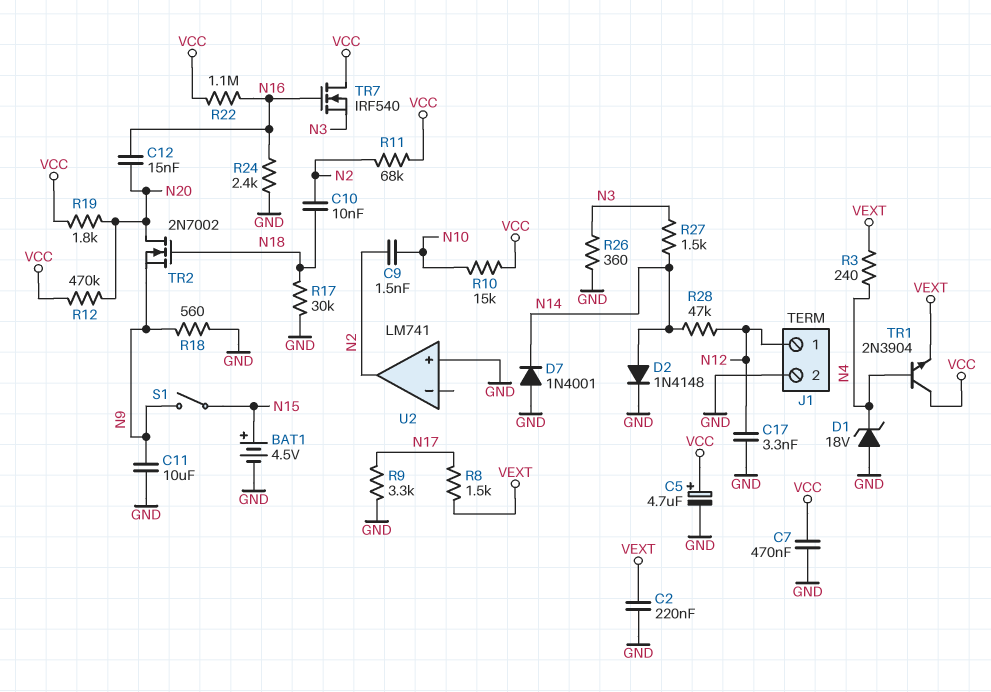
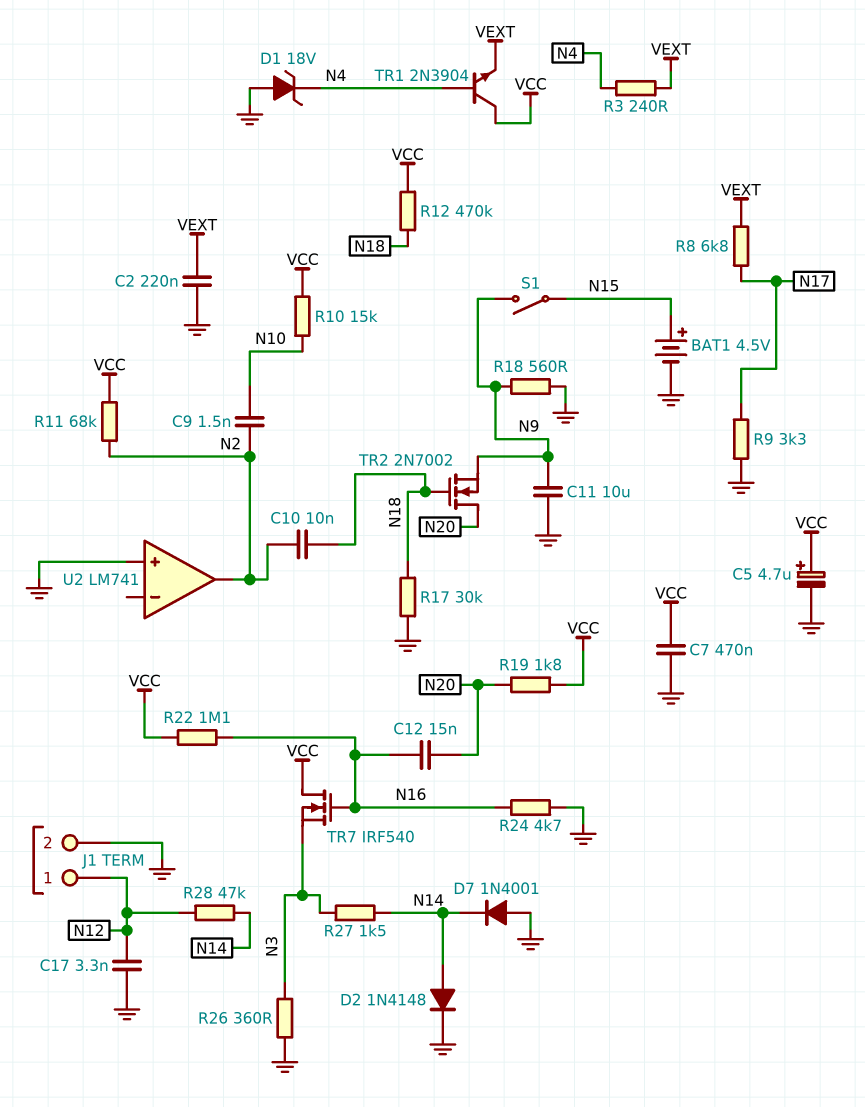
R8: 1.5k (N17, VEXT) -> 6.8k (N17, VEXT)
R12: 470k (N20, VCC) -> 470k (N18, VCC)
R24: 2.4k (GND, N16) -> 4.7k (GND, N16)

